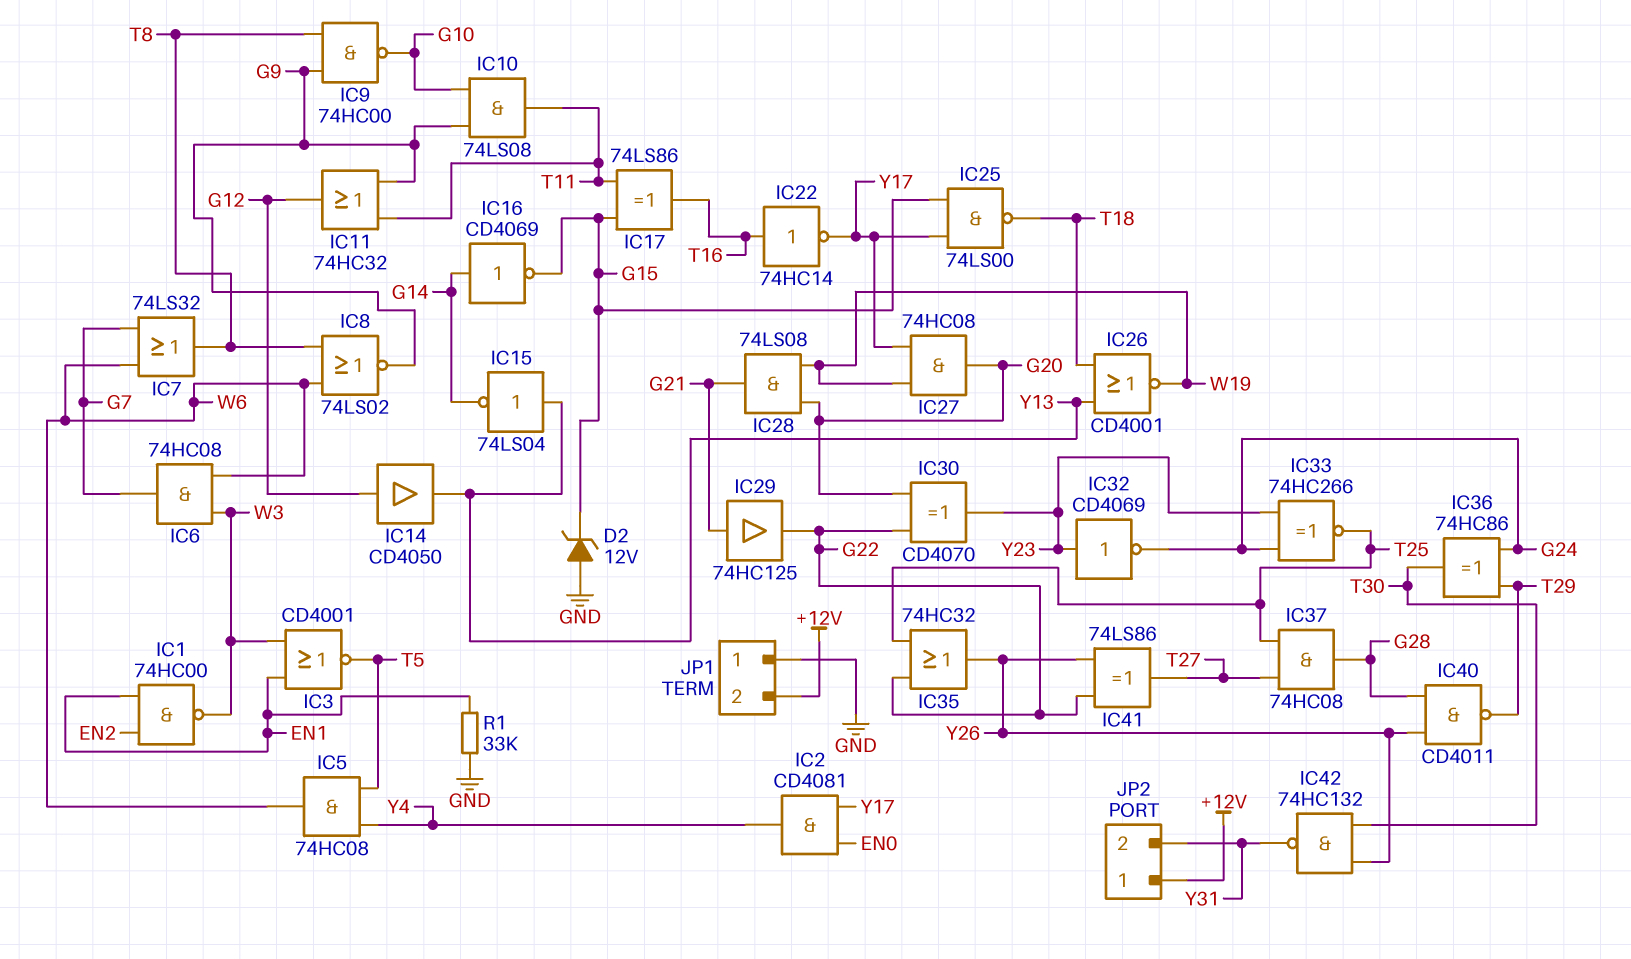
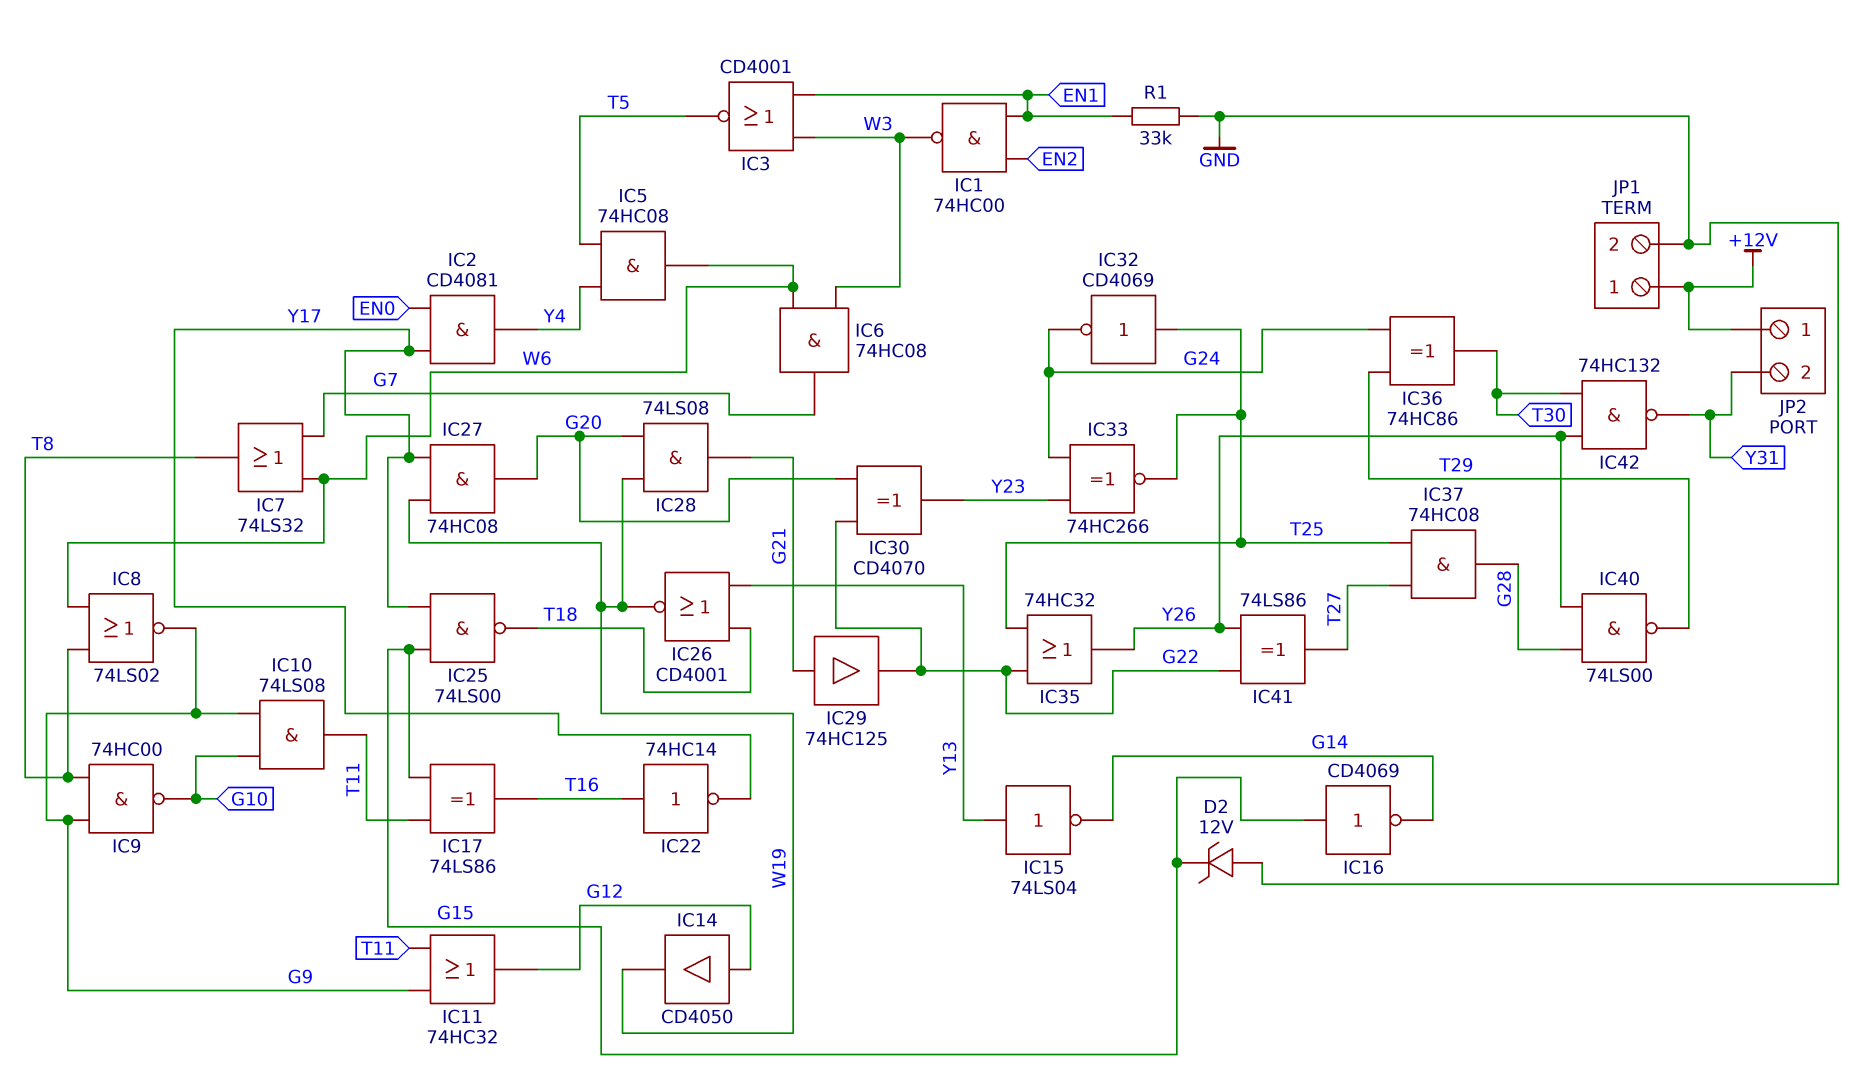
IC14: buffer CD4050 (in G12, out Y13) -> buffer CD4050 (in G12, out W19)
IC16: NOT CD4069 (in G14, out G15) -> NOT CD4069 (in G15, out G14)
IC32: NOT CD4069 (in Y23, out G24) -> NOT CD4069 (in T25, out G24)
IC40: NAND CD4011 (in G28, in Y26, out T29) -> NAND 74LS00 (in G28, in Y26, out T29)
JP1 pin 1: GND -> +12V
JP1 pin 2: +12V -> GND

